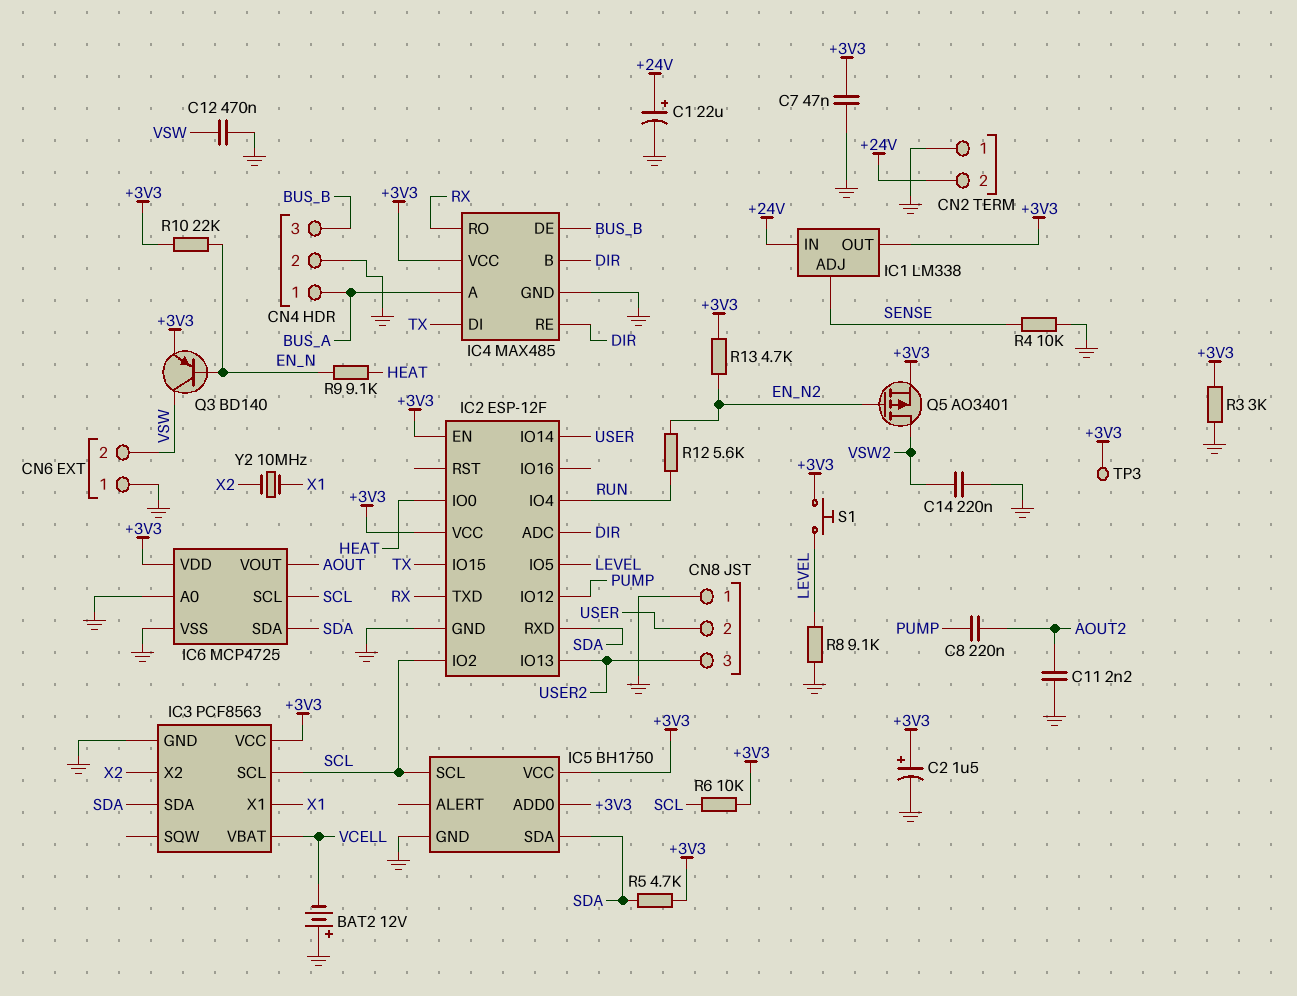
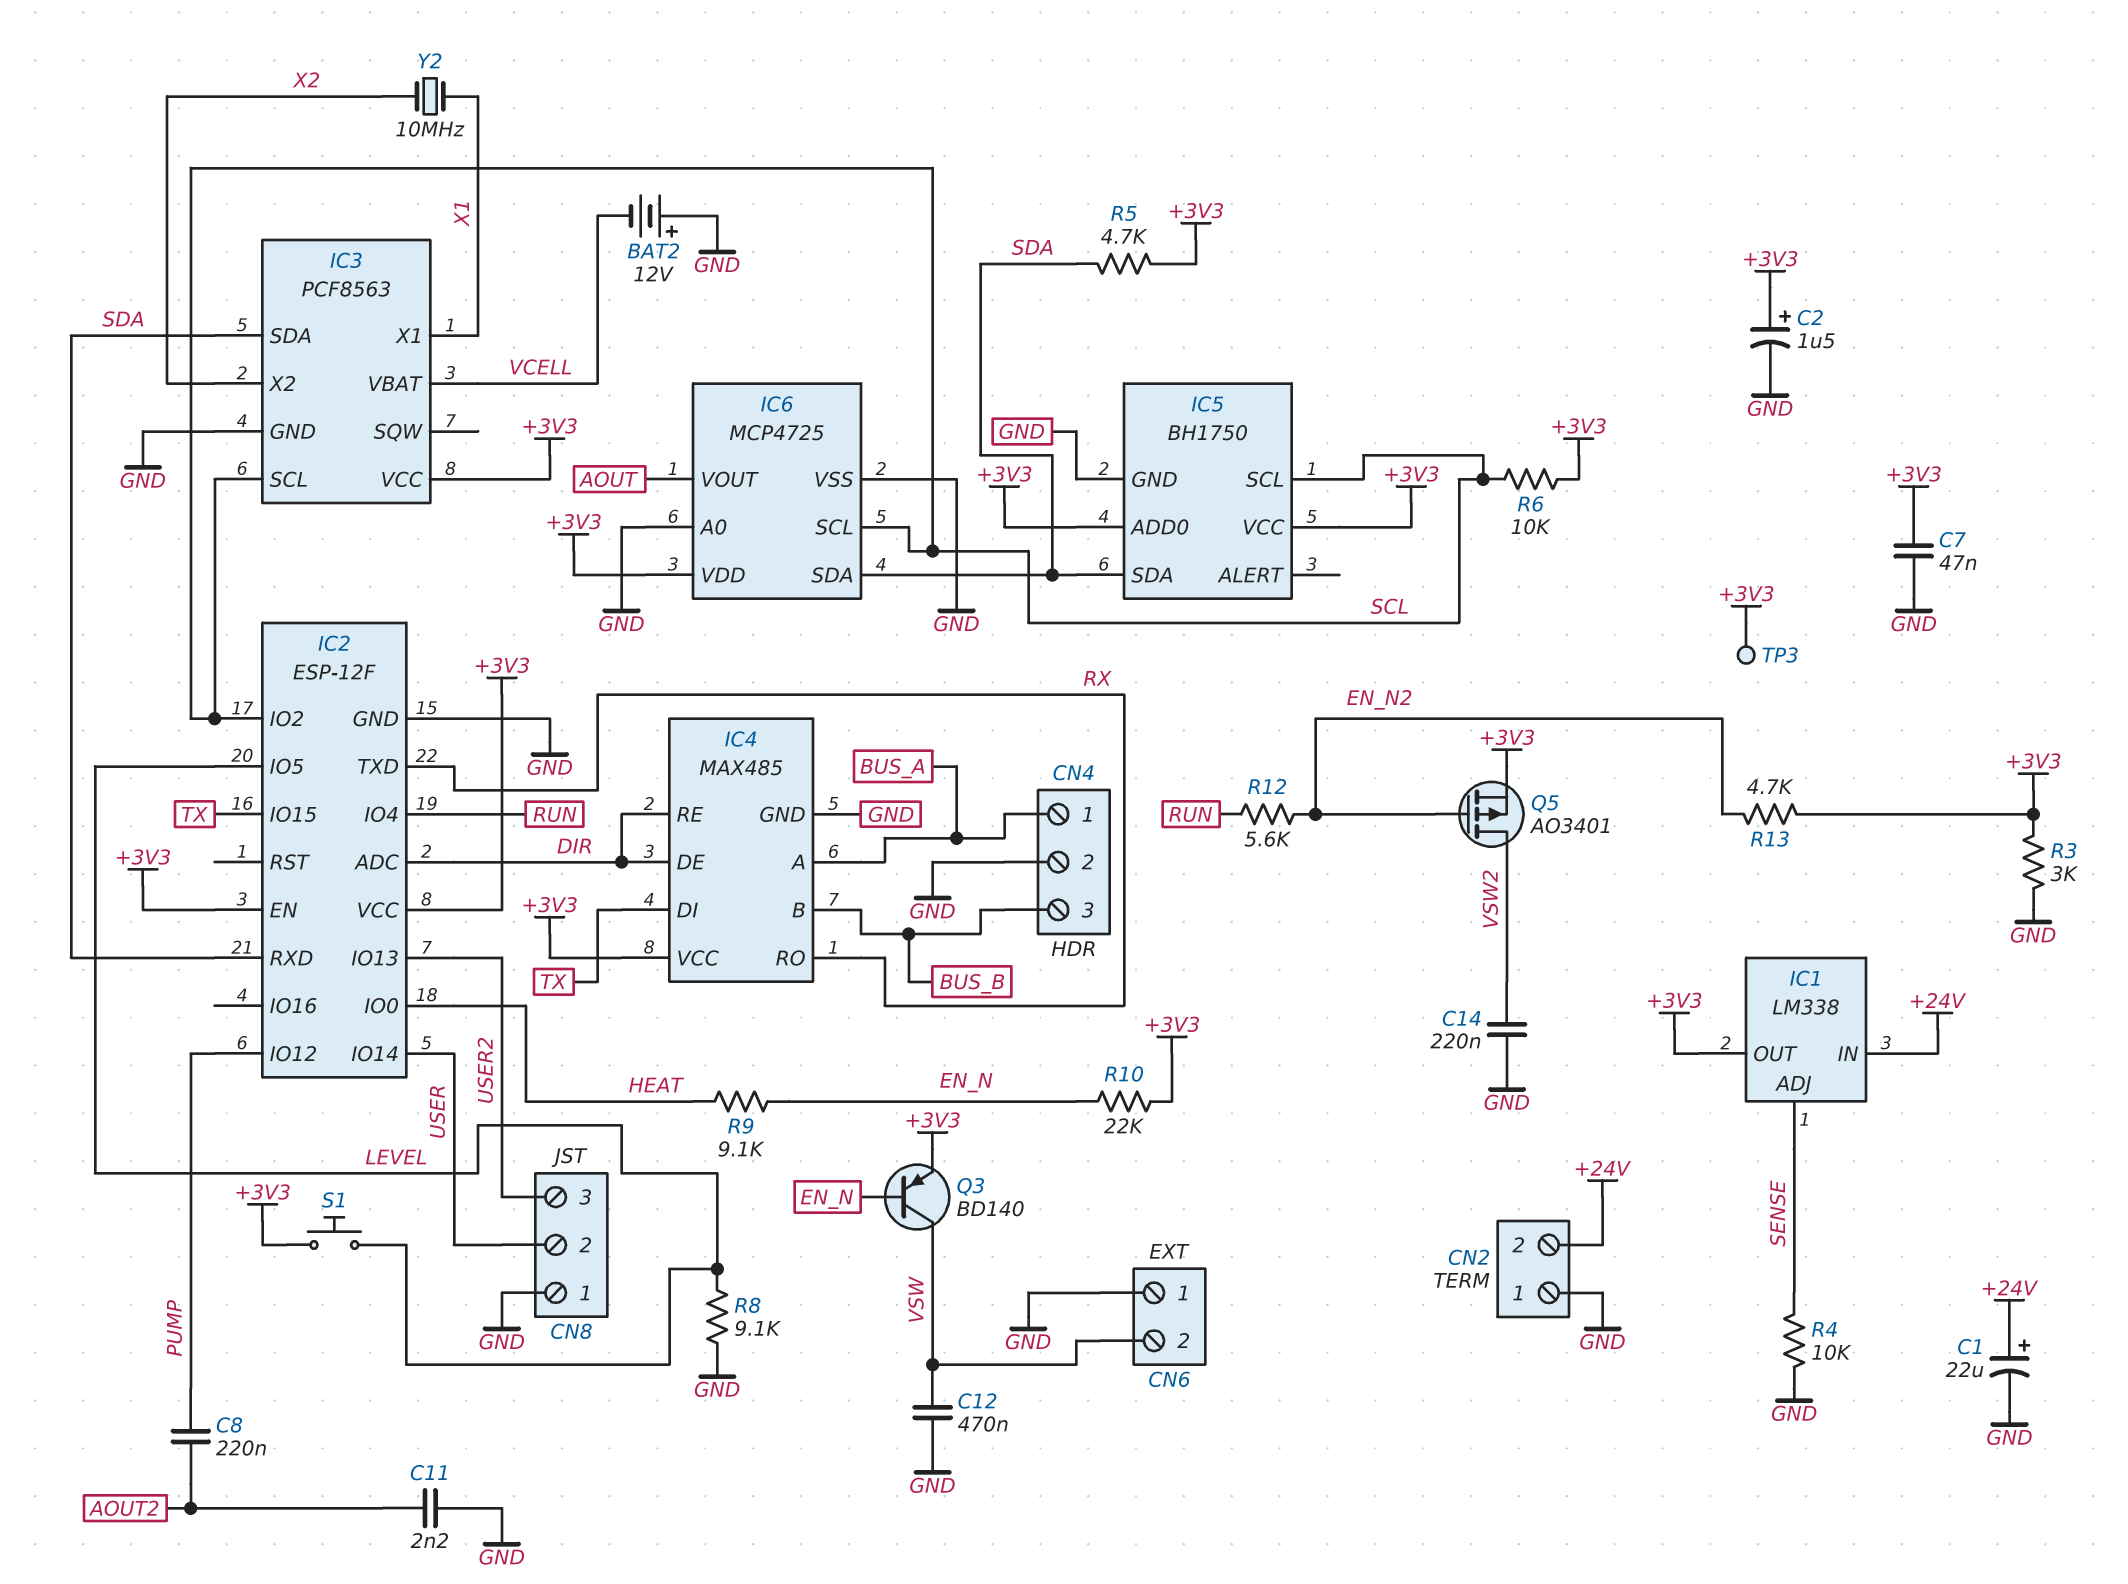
IC4 pin B: DIR -> BUS_B
IC4 pin DE: BUS_B -> DIR

